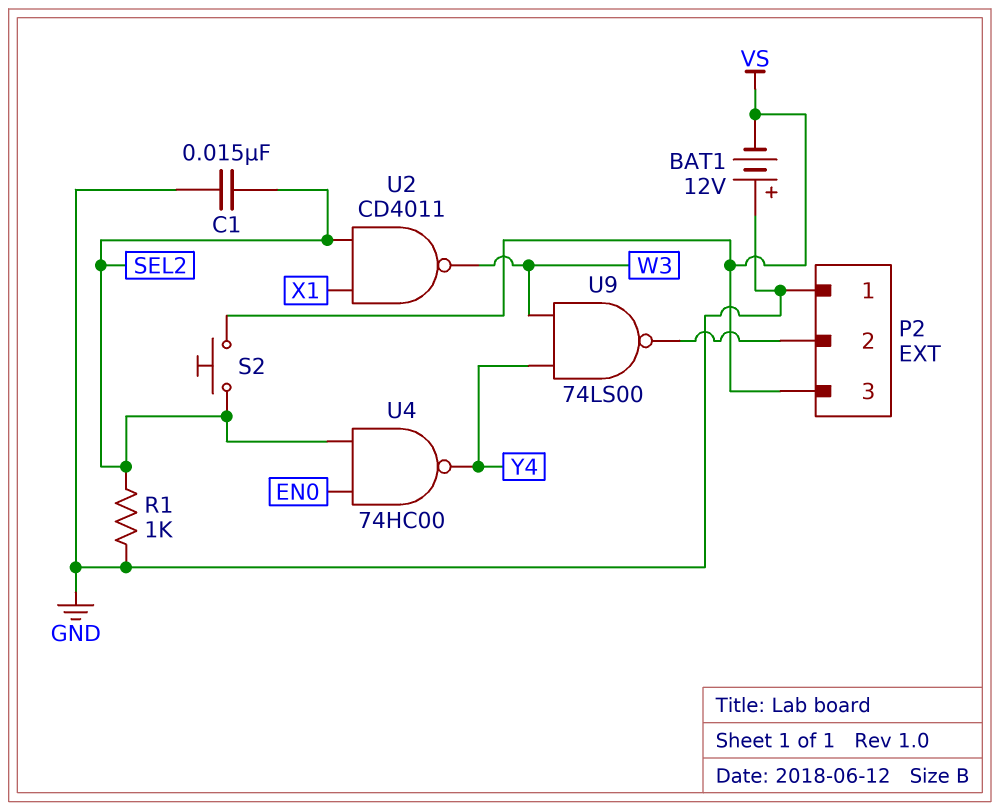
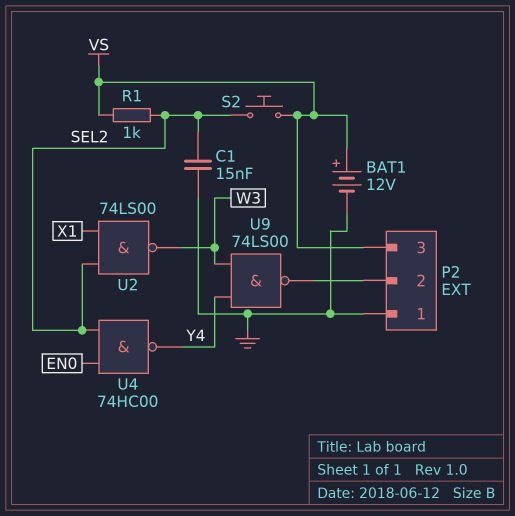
BAT1: 12V (plus GND, minus VS) -> 12V (plus VS, minus GND)
R1: 1k (GND, SEL2) -> 1k (SEL2, VS)
U2: NAND CD4011 (in SEL2, in X1, out W3) -> NAND 74LS00 (in SEL2, in X1, out W3)

